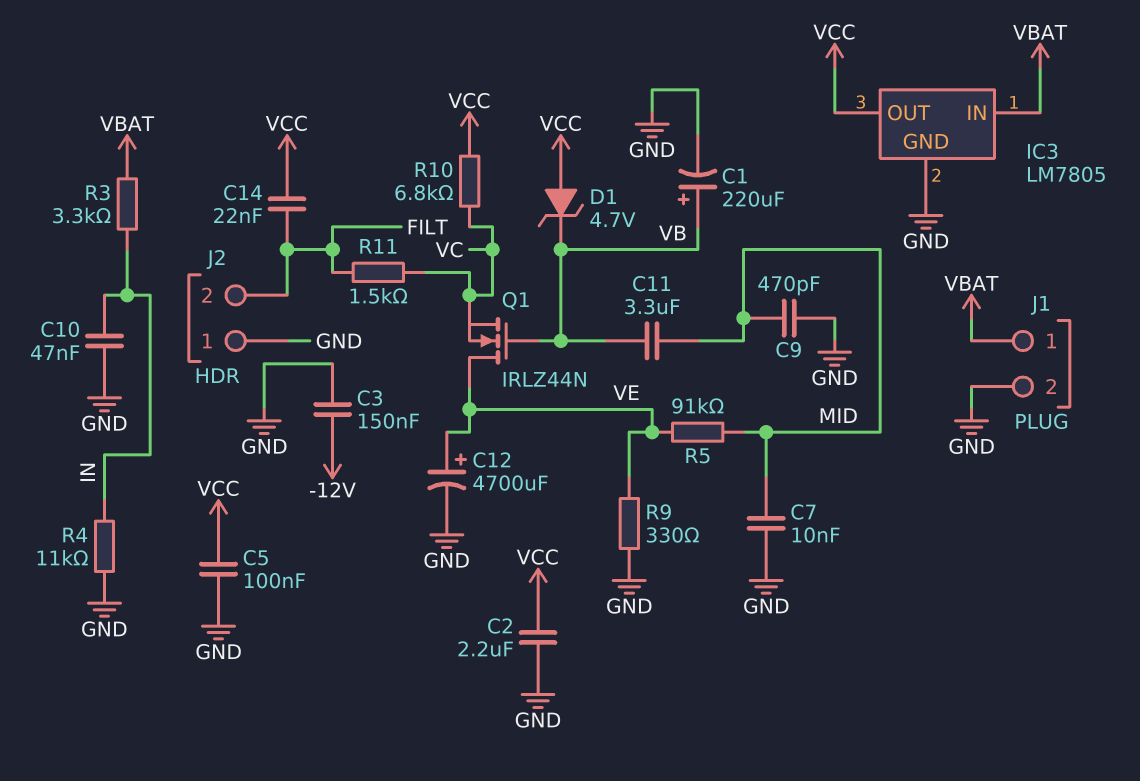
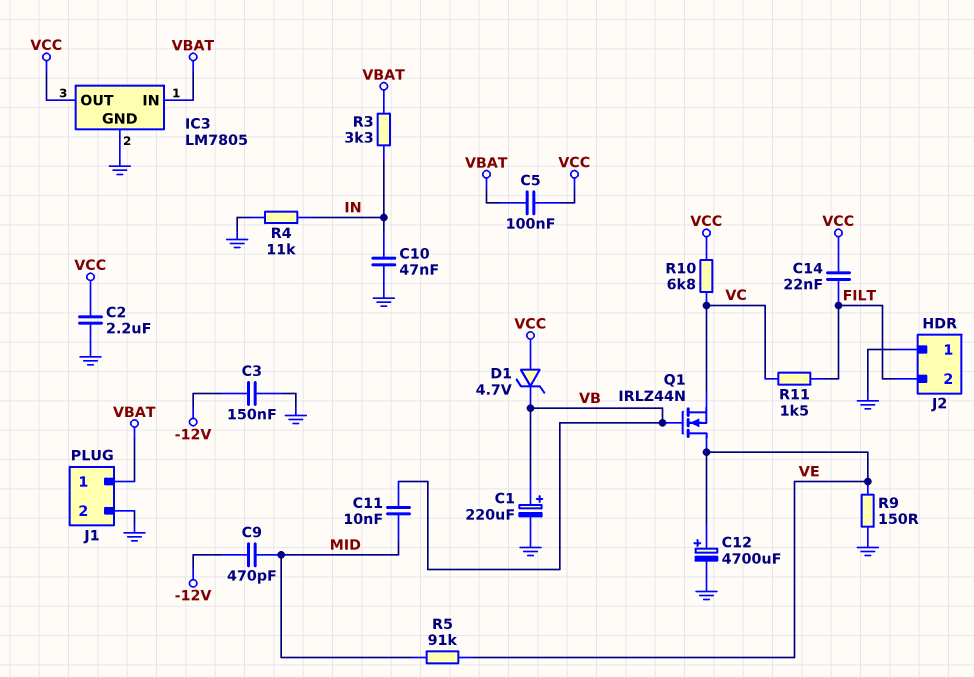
C5: 100nF (GND, VCC) -> 100nF (VBAT, VCC)
C7: 10nF (GND, MID) -> none
C9: 470pF (GND, MID) -> 470pF (-12V, MID)
C11: 3.3uF (MID, VB) -> 10nF (MID, VB)
R9: 330 (GND, VE) -> 150 (GND, VE)

